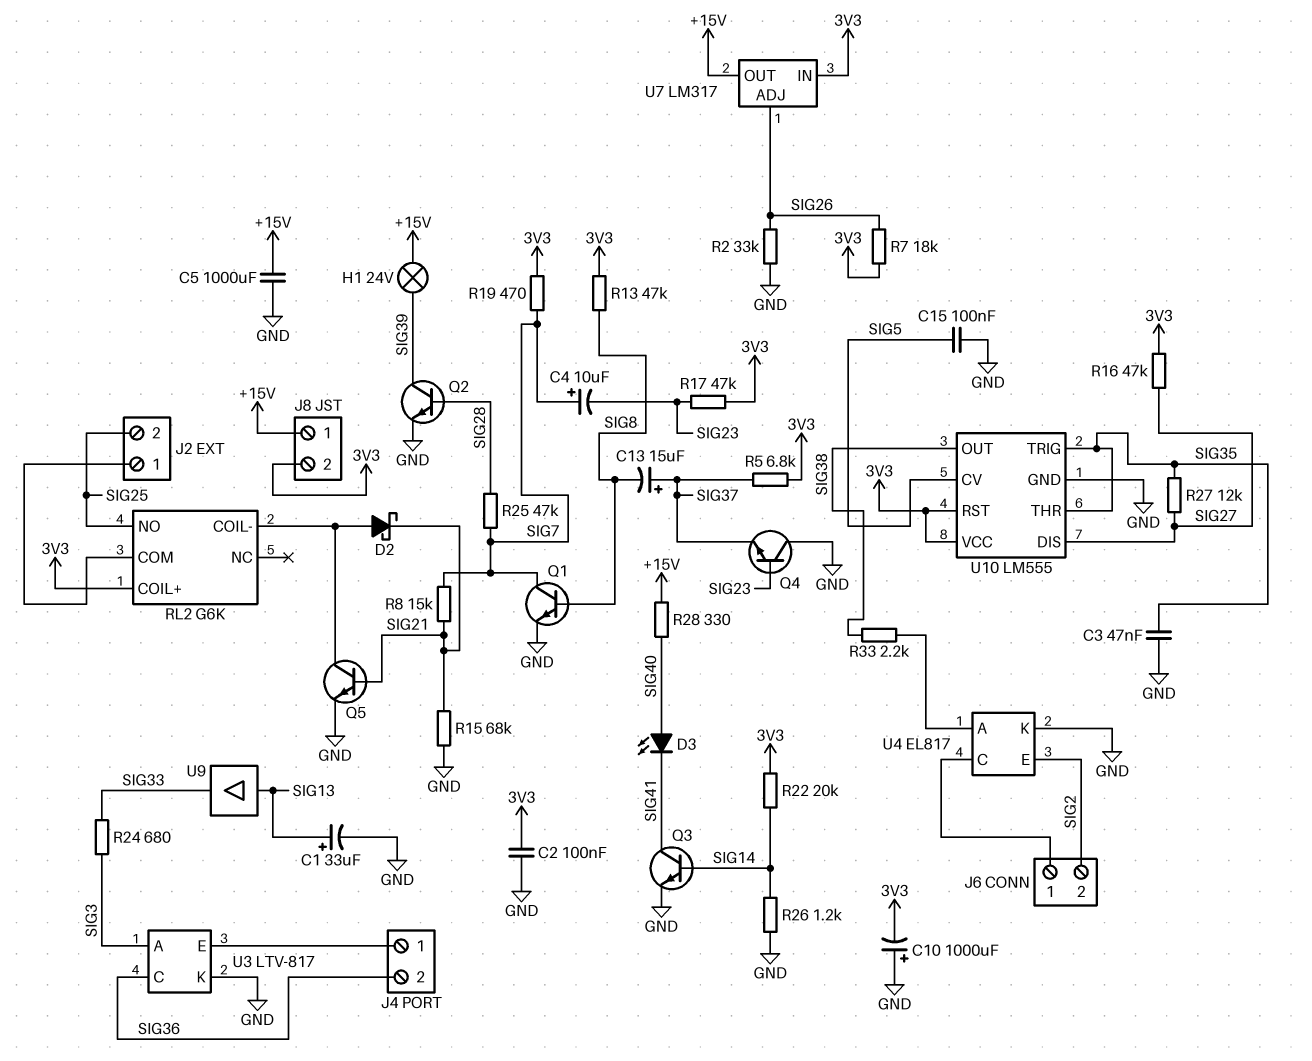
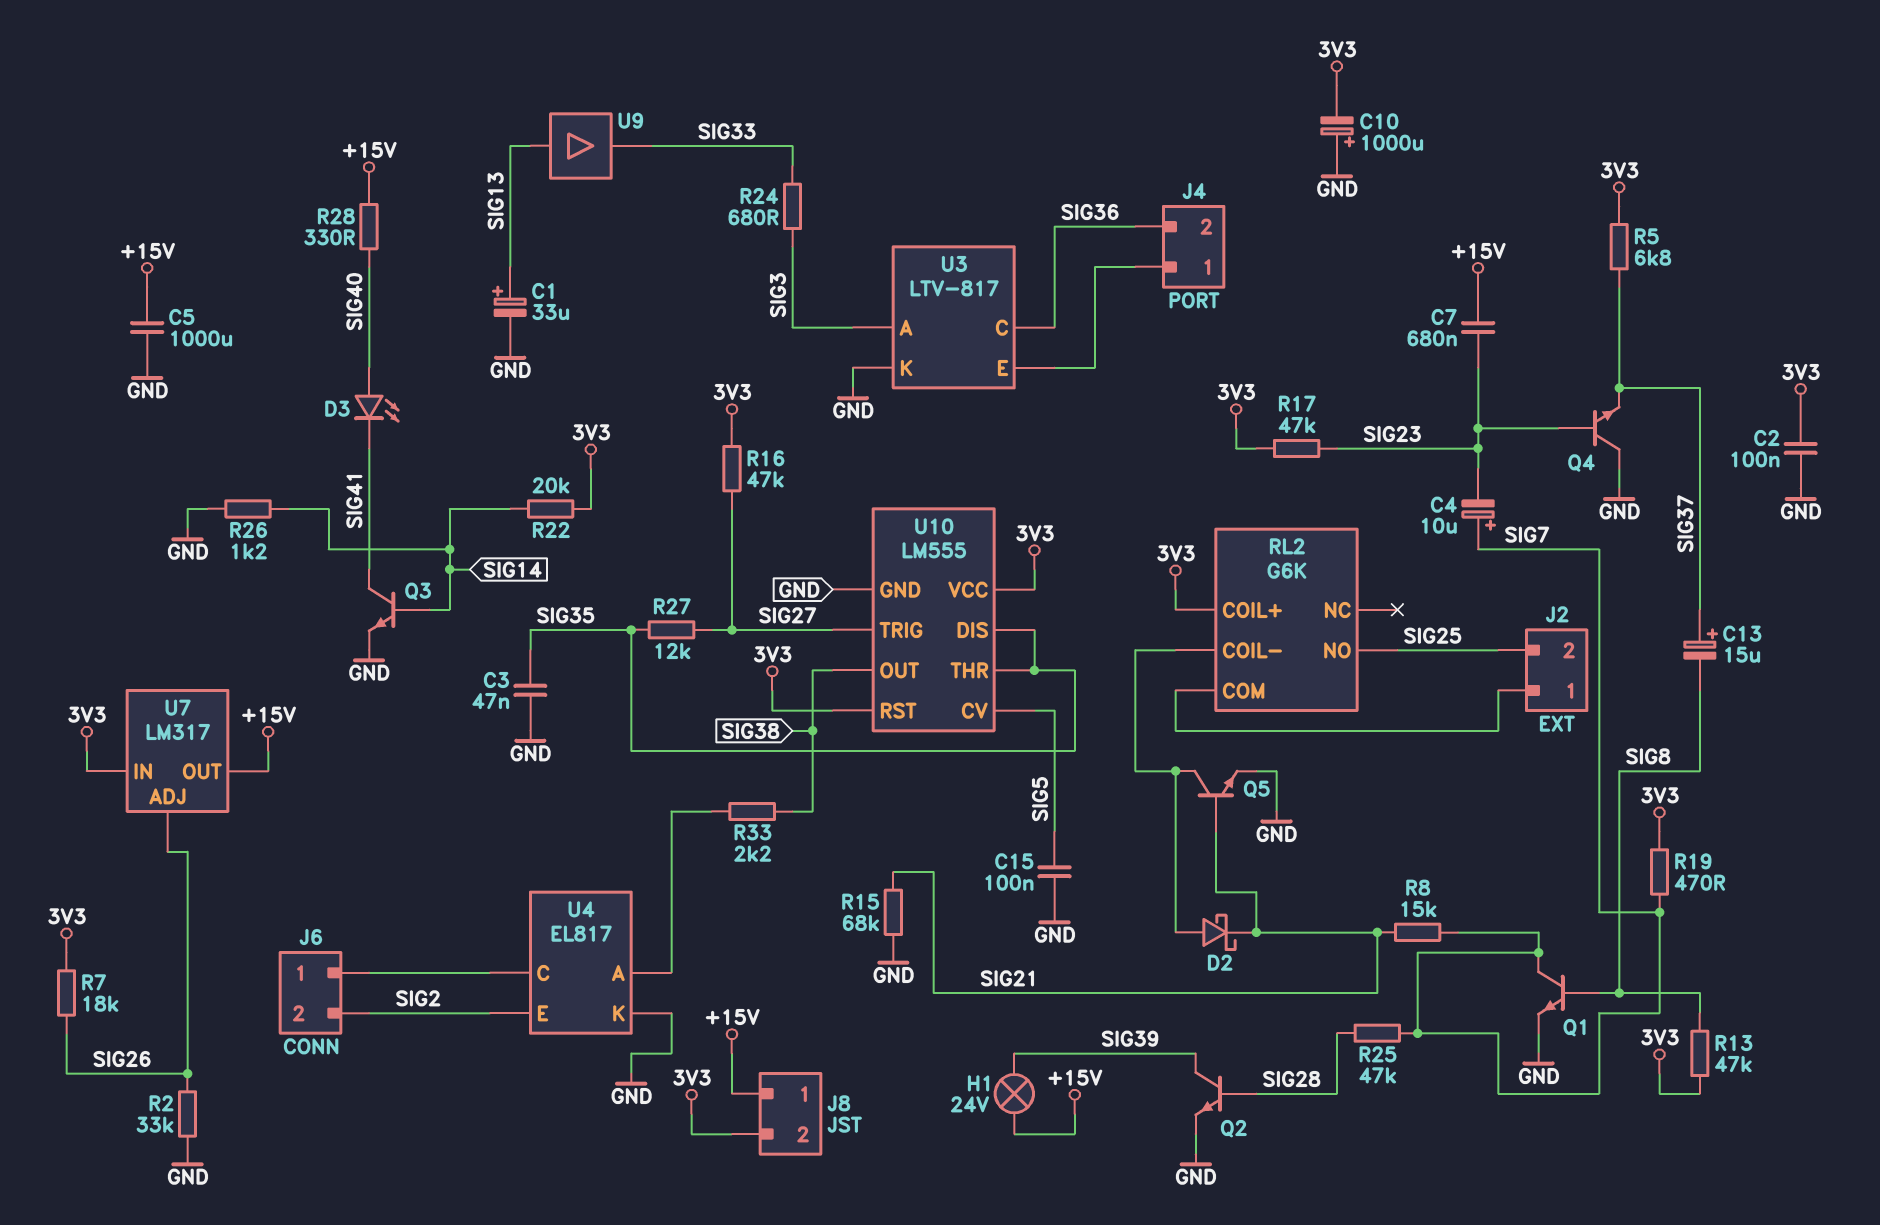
C7: none -> 680nF (+15V, SIG23)
U10 pin DIS: SIG27 -> SIG35
U10 pin TRIG: SIG35 -> SIG27

